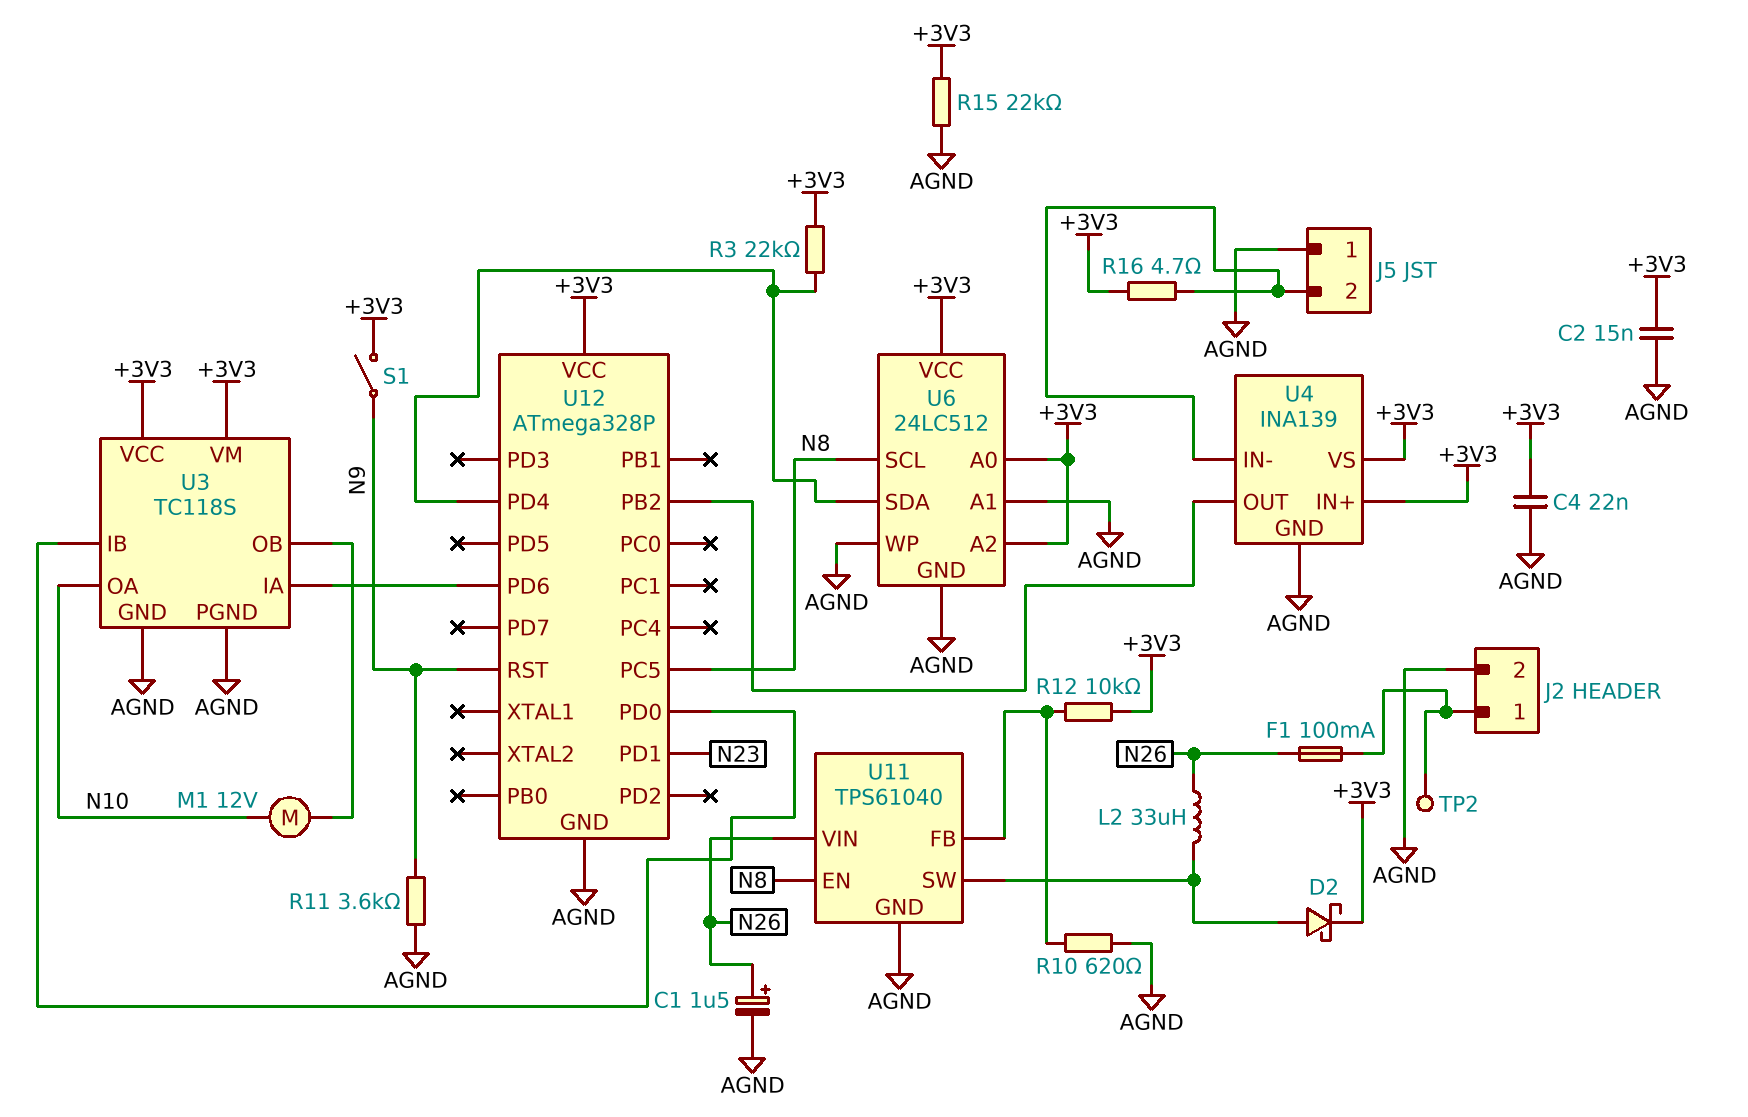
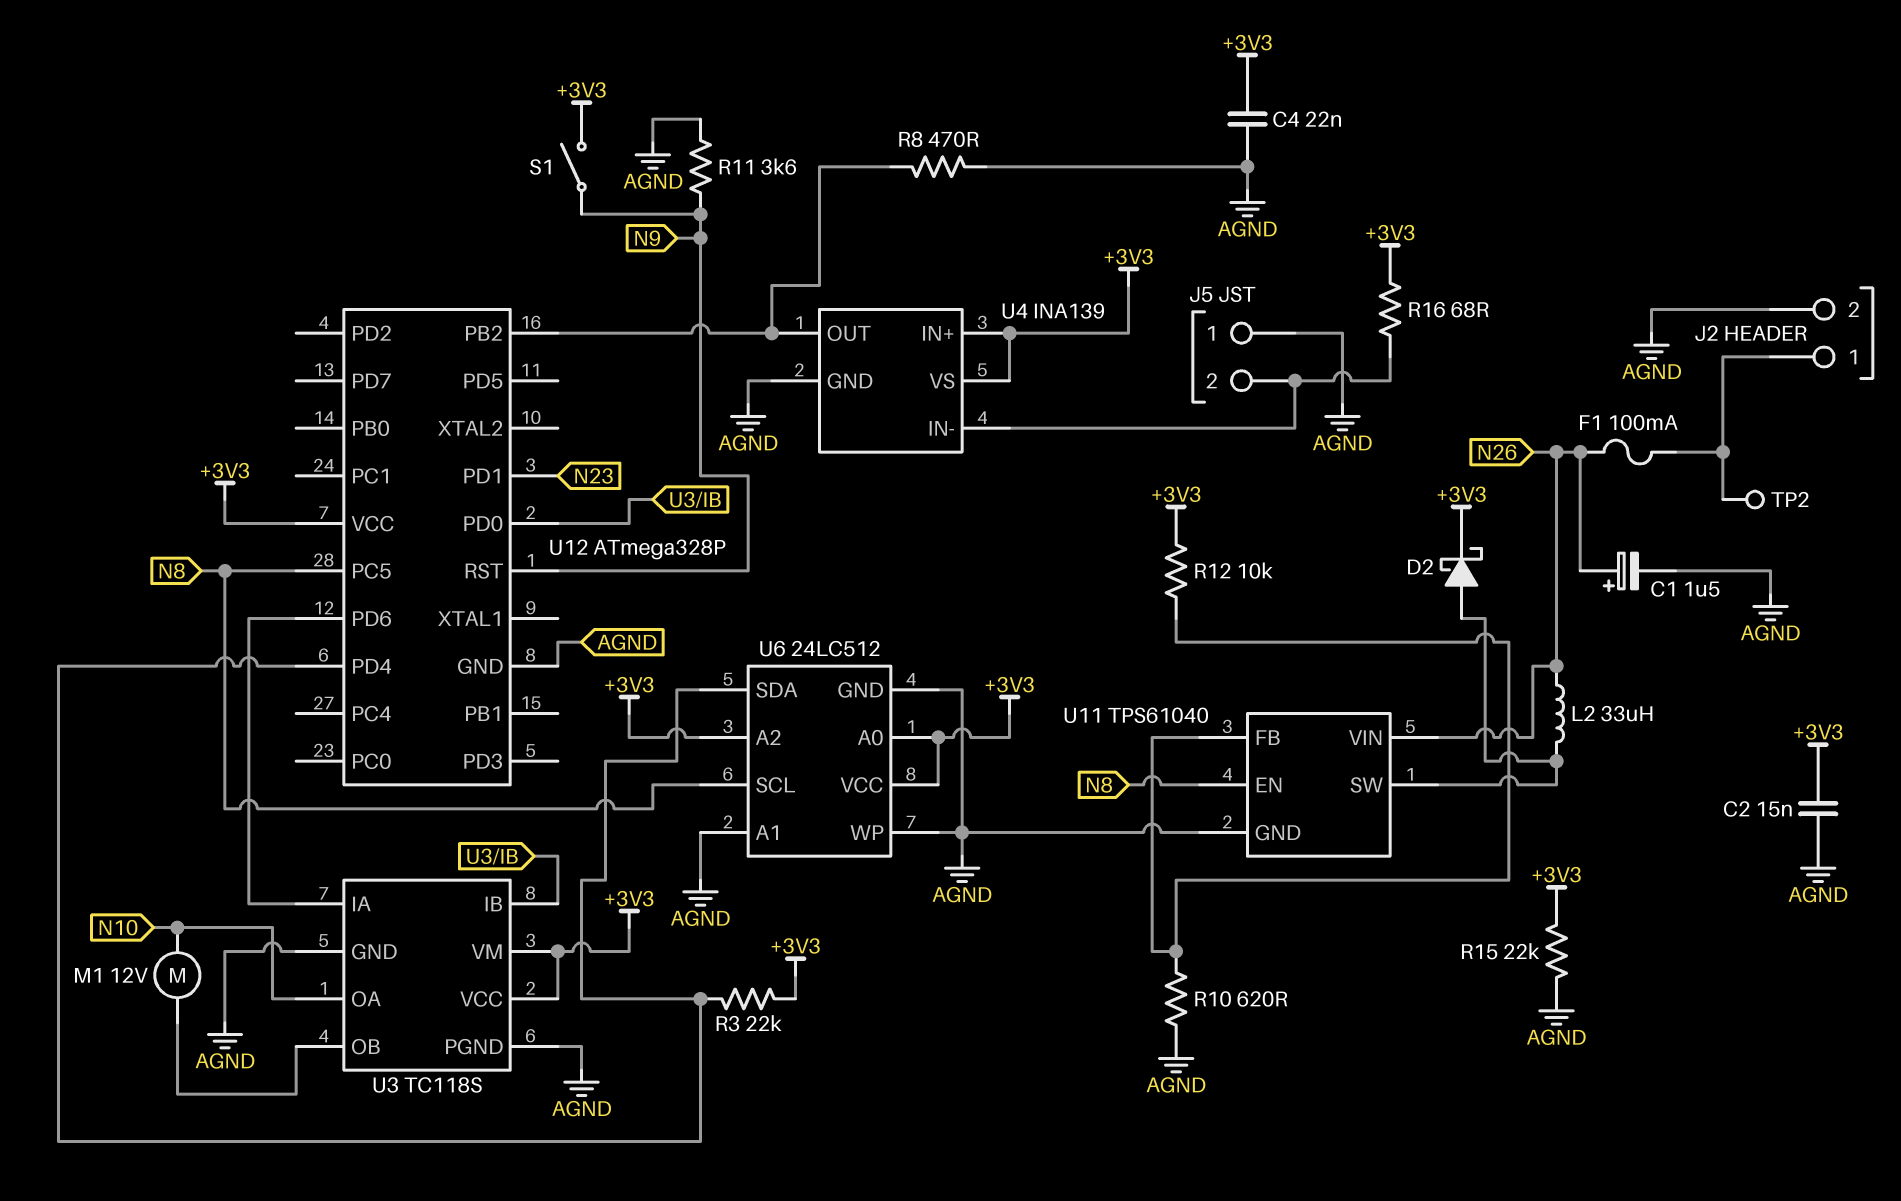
R8: none -> 470 (AGND, U4/OUT)
R16: 4.7 (+3V3, J5/2) -> 68 (+3V3, J5/2)

